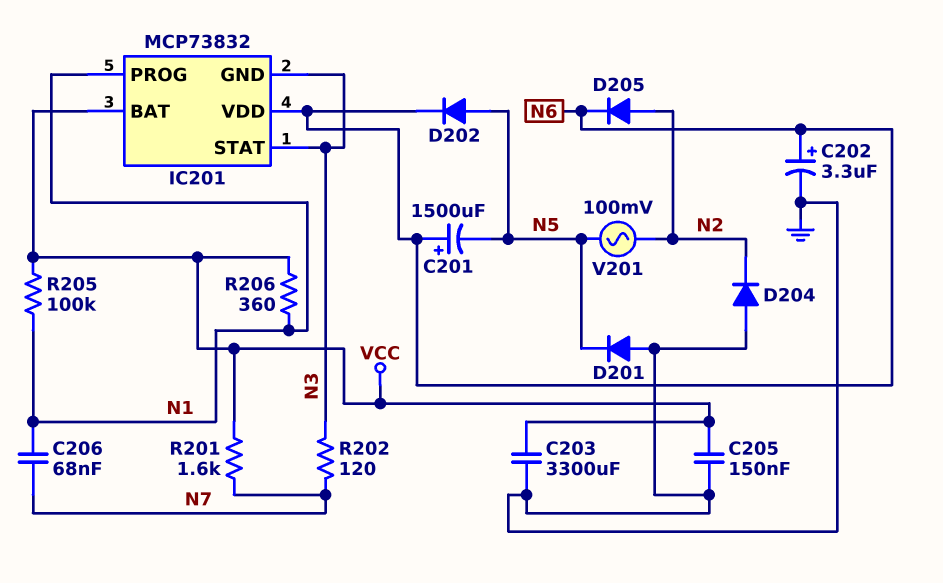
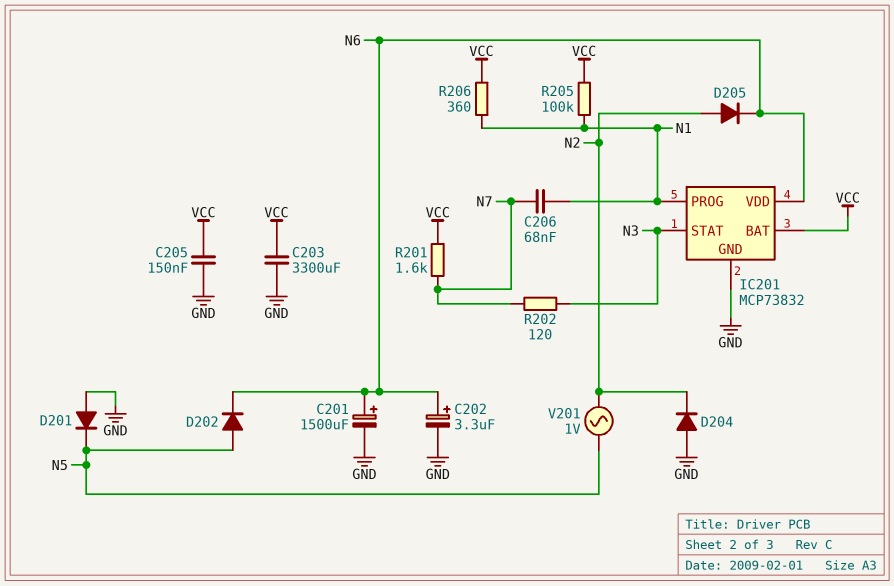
C201: 1500uF (plus N6, minus N5) -> 1500uF (plus N6, minus GND)
IC201 pin GND: N3 -> GND
V201: AC 100mV (N2, N5) -> AC 1V (N2, N5)

